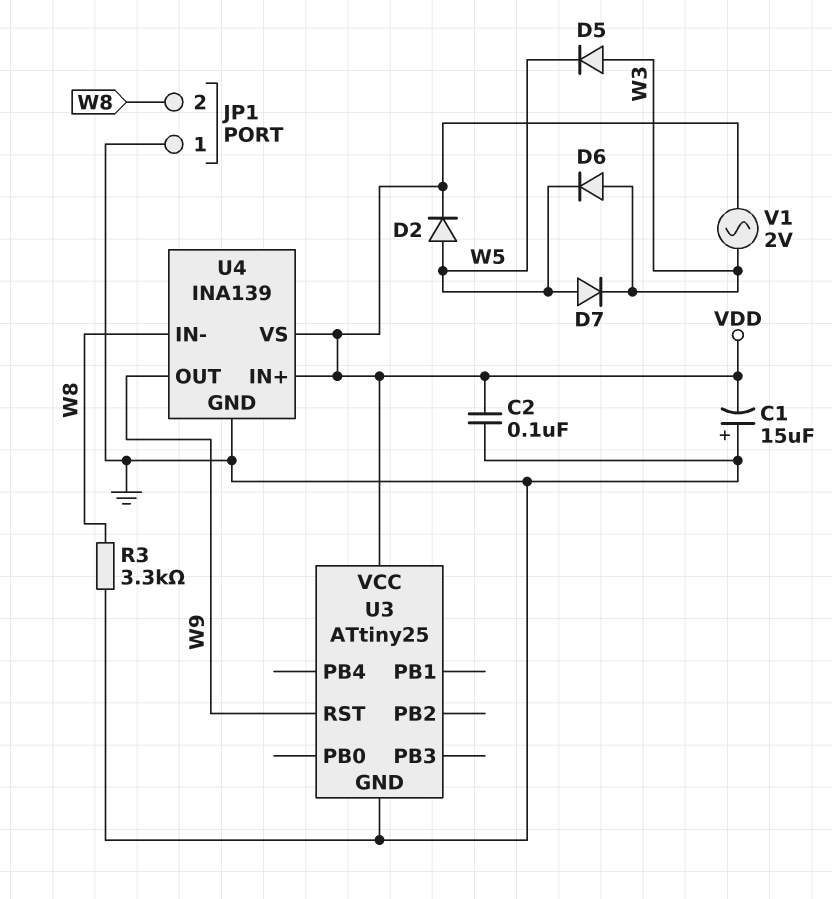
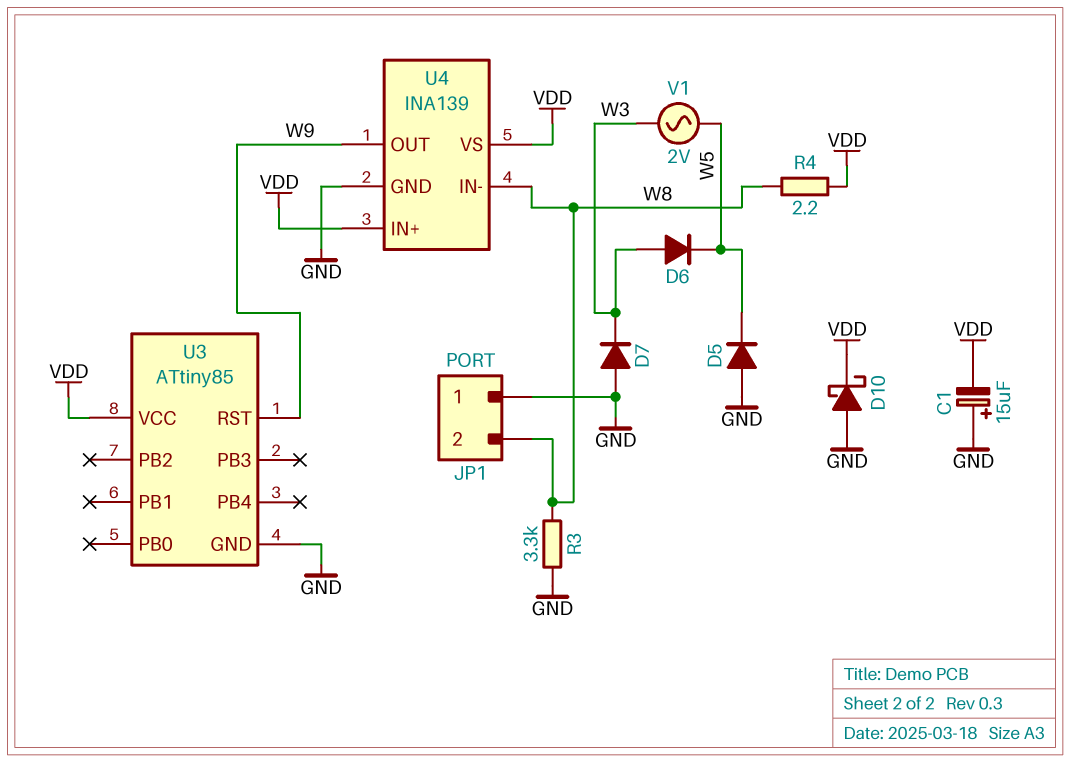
C2: 100nF (GND, VDD) -> none
D2: diode (A W5, K VDD) -> none
D5: diode (A W3, K W5) -> diode (A GND, K W5)
D7: diode (A W5, K W3) -> diode (A GND, K W3)
D10: none -> schottky (A GND, K VDD)
R4: none -> 2.2 (VDD, W8)
U3: ATtiny25 -> ATtiny85
V1: AC 2V (VDD, W3) -> AC 2V (W3, W5)

